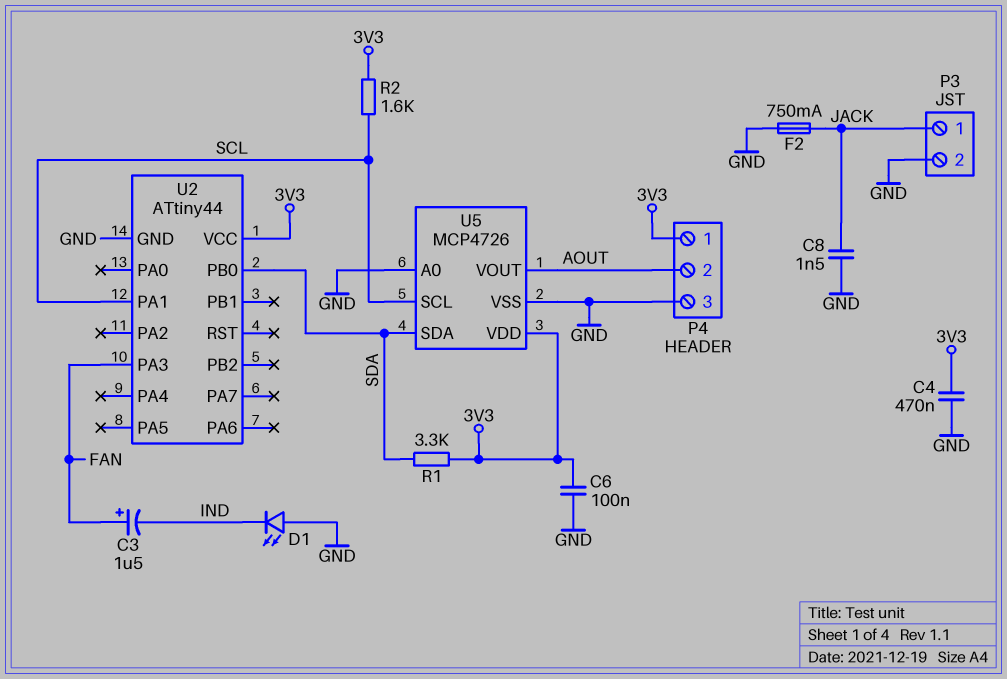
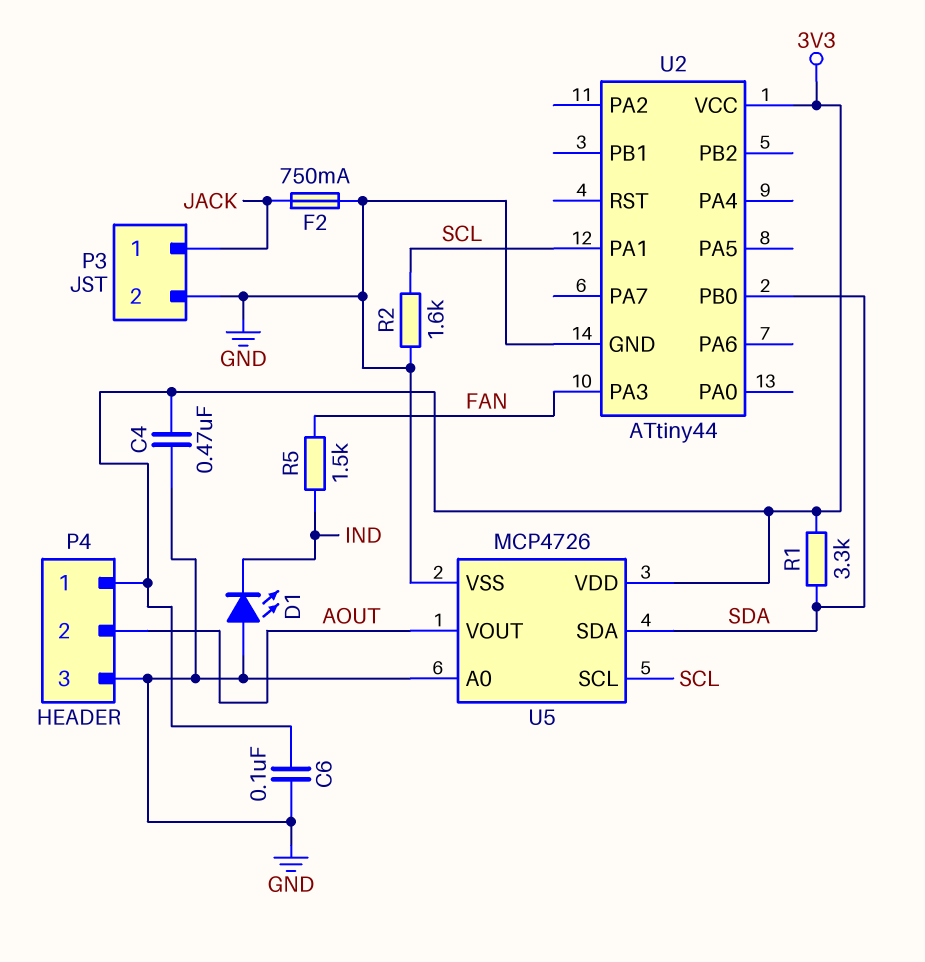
C3: 1.5uF (plus FAN, minus IND) -> none
C8: 1.5nF (GND, JACK) -> none
R2: 1.6k (3V3, SCL) -> 1.6k (GND, SCL)
R5: none -> 1.5k (FAN, IND)

